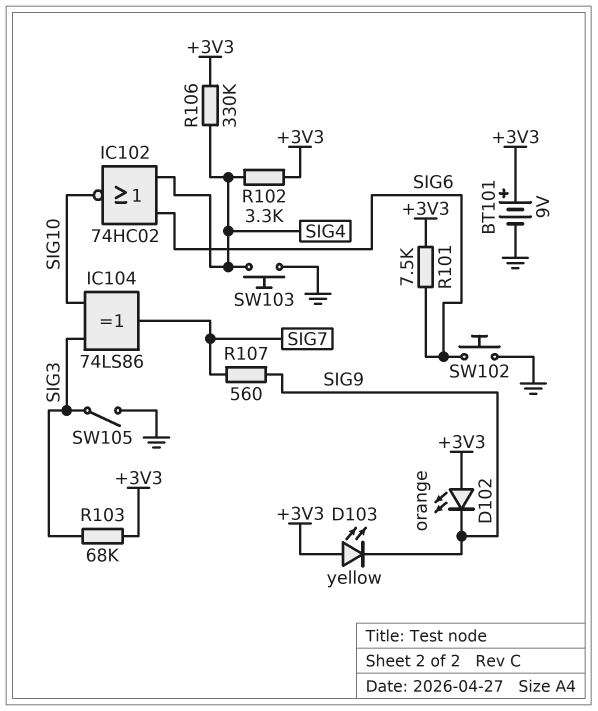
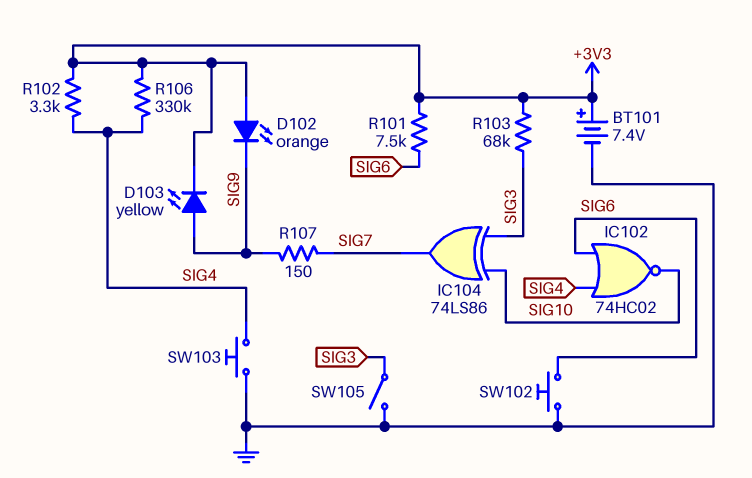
BT101: 9V (plus +3V3, minus GND) -> 7.4V (plus +3V3, minus GND)
D103: LED yellow (A +3V3, K SIG9) -> LED yellow (A SIG9, K +3V3)
R107: 560 (SIG7, SIG9) -> 150 (SIG7, SIG9)

